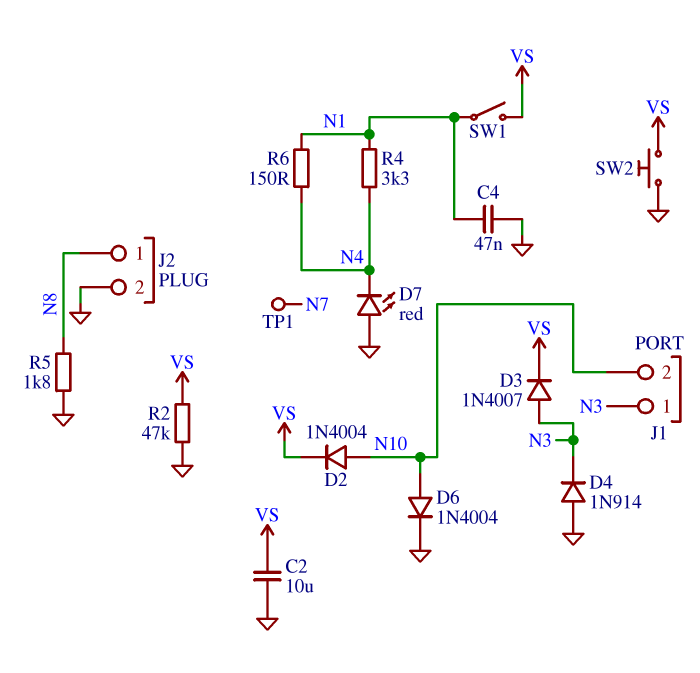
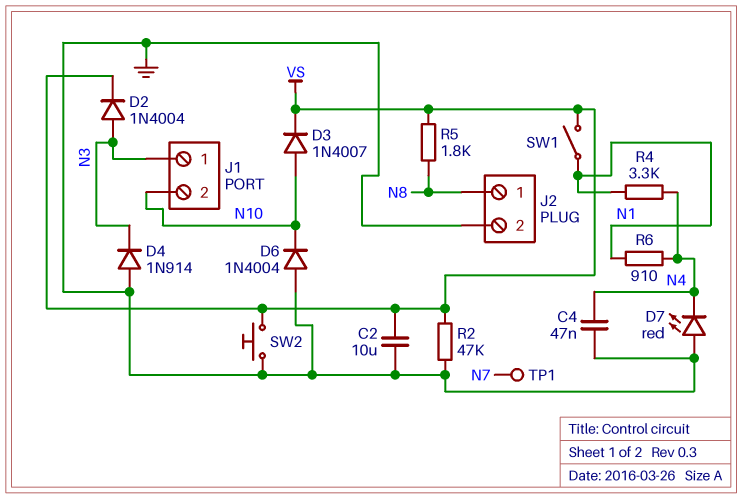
C4: 47nF (GND, N1) -> 47nF (GND, N4)
D2: diode 1N4004 (A N10, K VS) -> diode 1N4004 (A N3, K VS)
D3: diode 1N4007 (A N3, K VS) -> diode 1N4007 (A N10, K VS)
D6: diode 1N4004 (A N10, K GND) -> diode 1N4004 (A GND, K N10)
R5: 1.8k (GND, N8) -> 1.8k (N8, VS)
R6: 150 (N1, N4) -> 910 (N1, N4)

